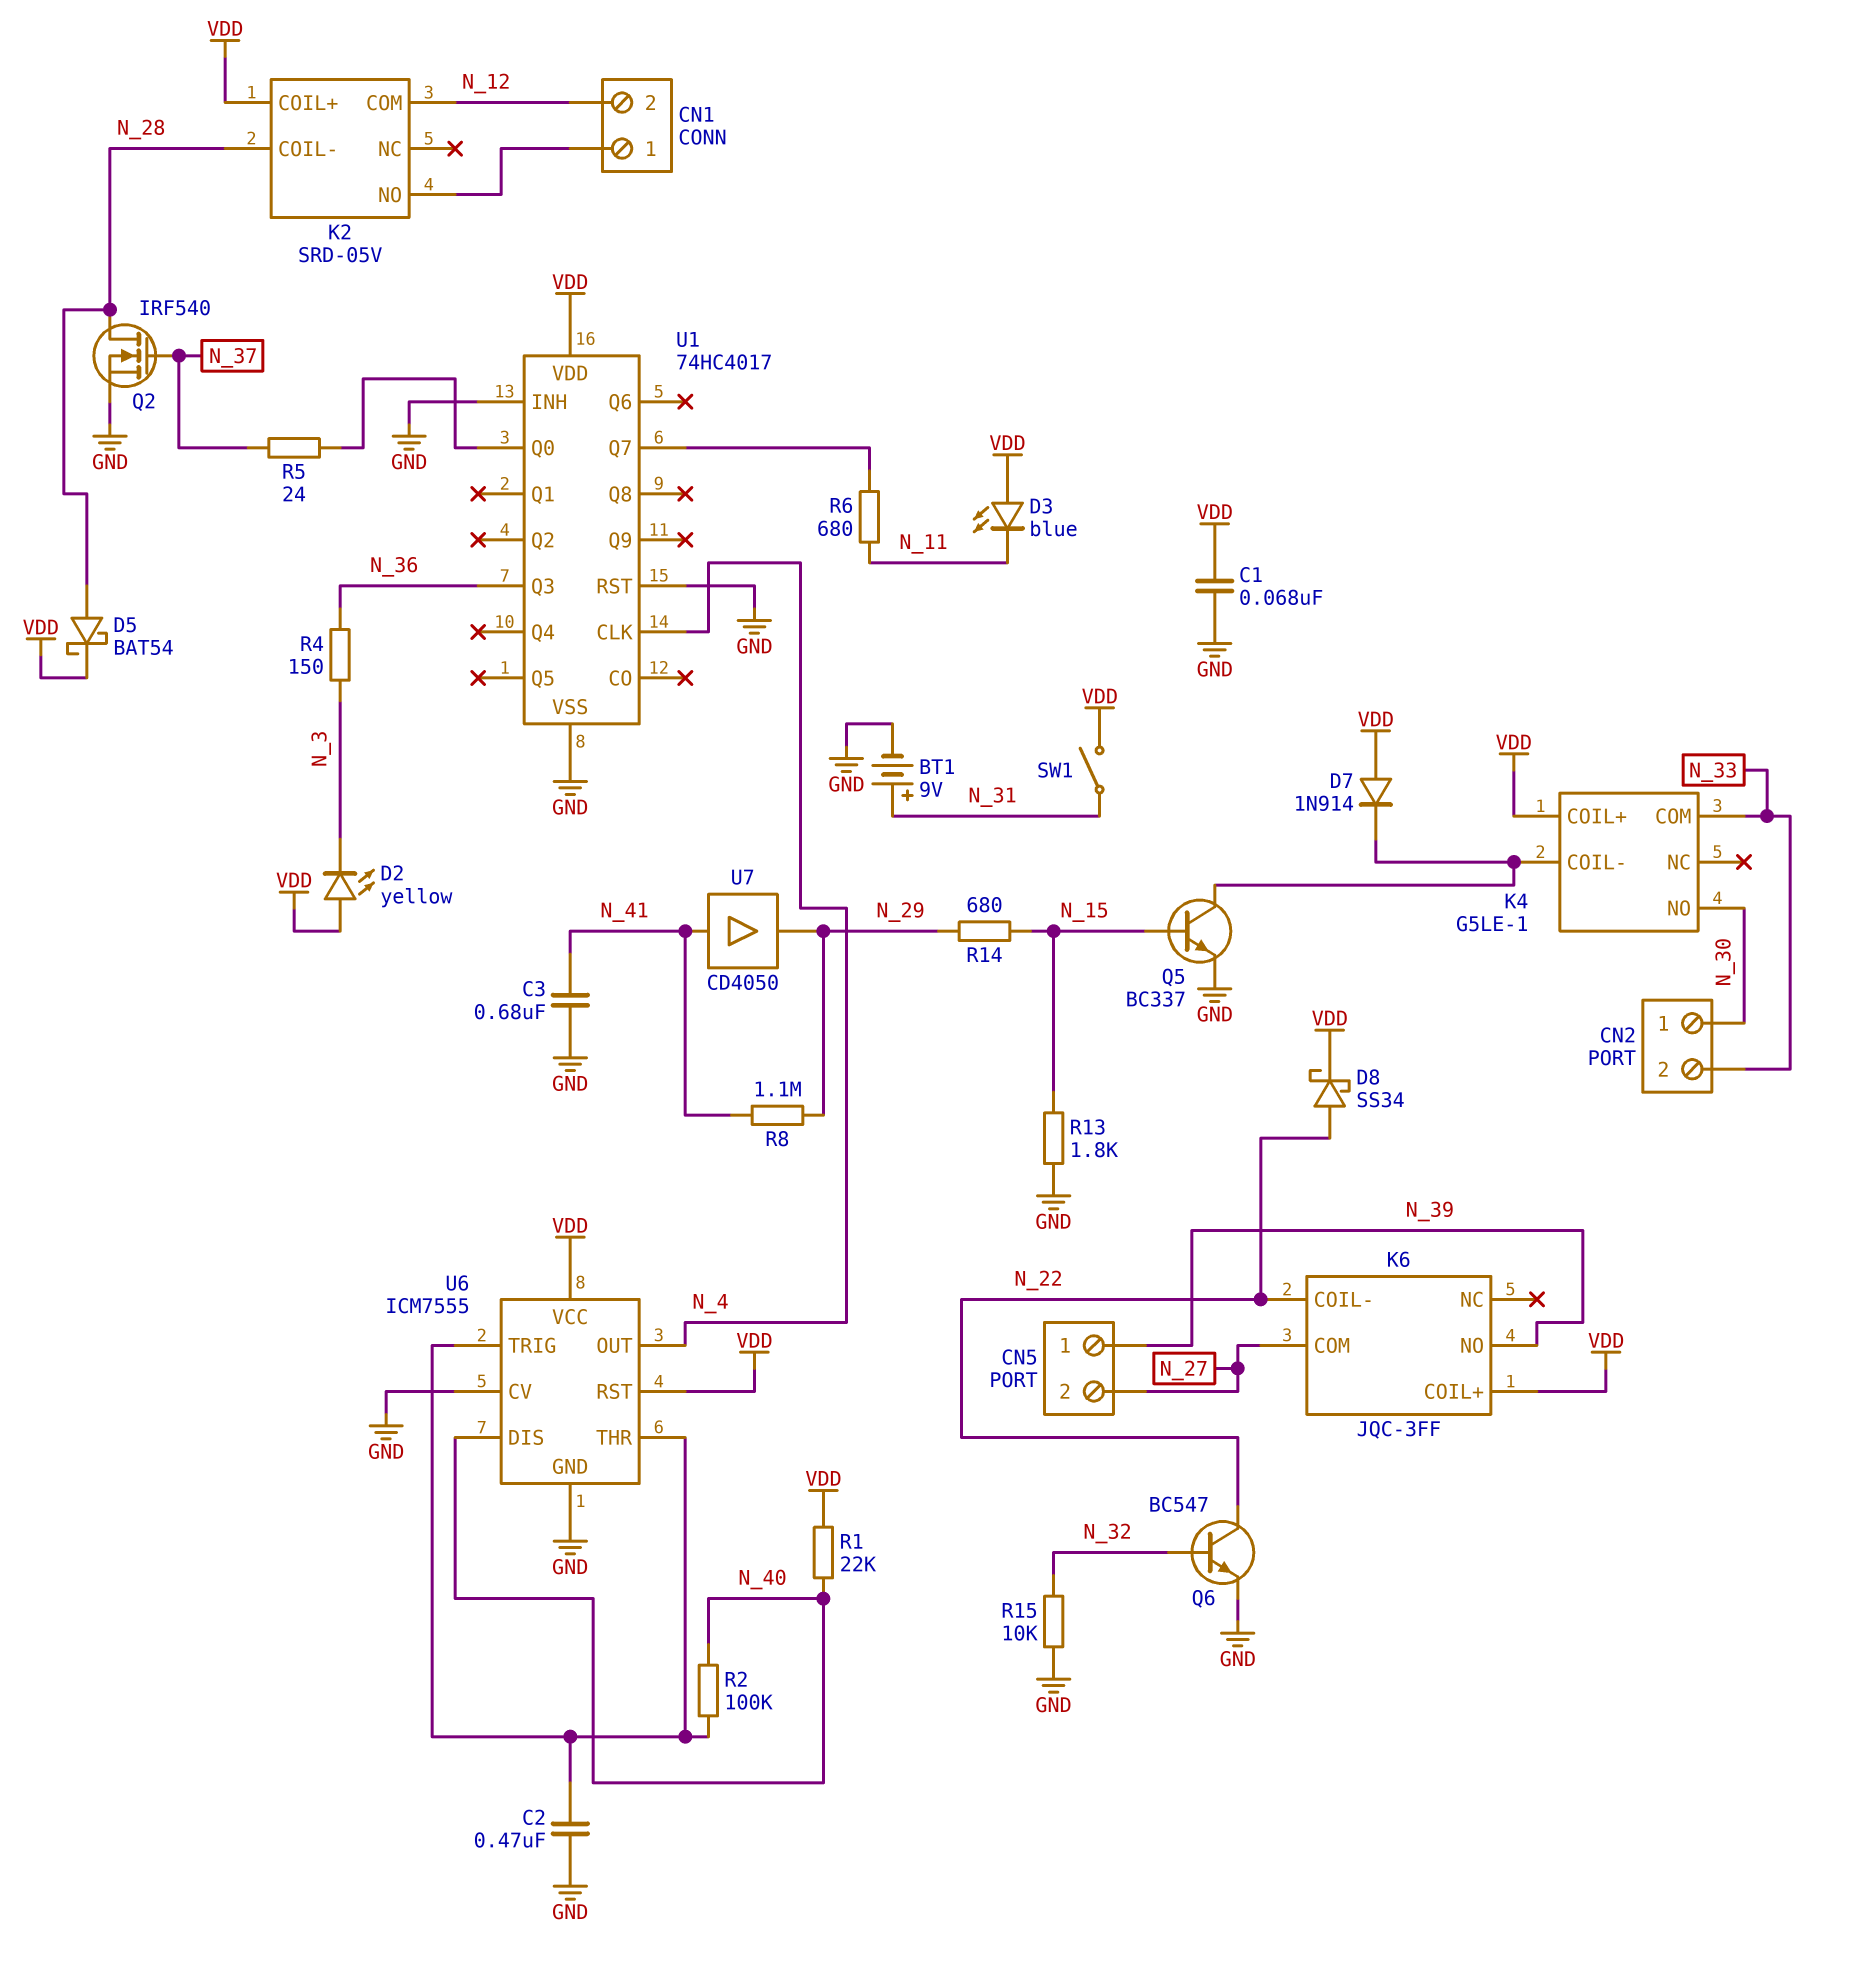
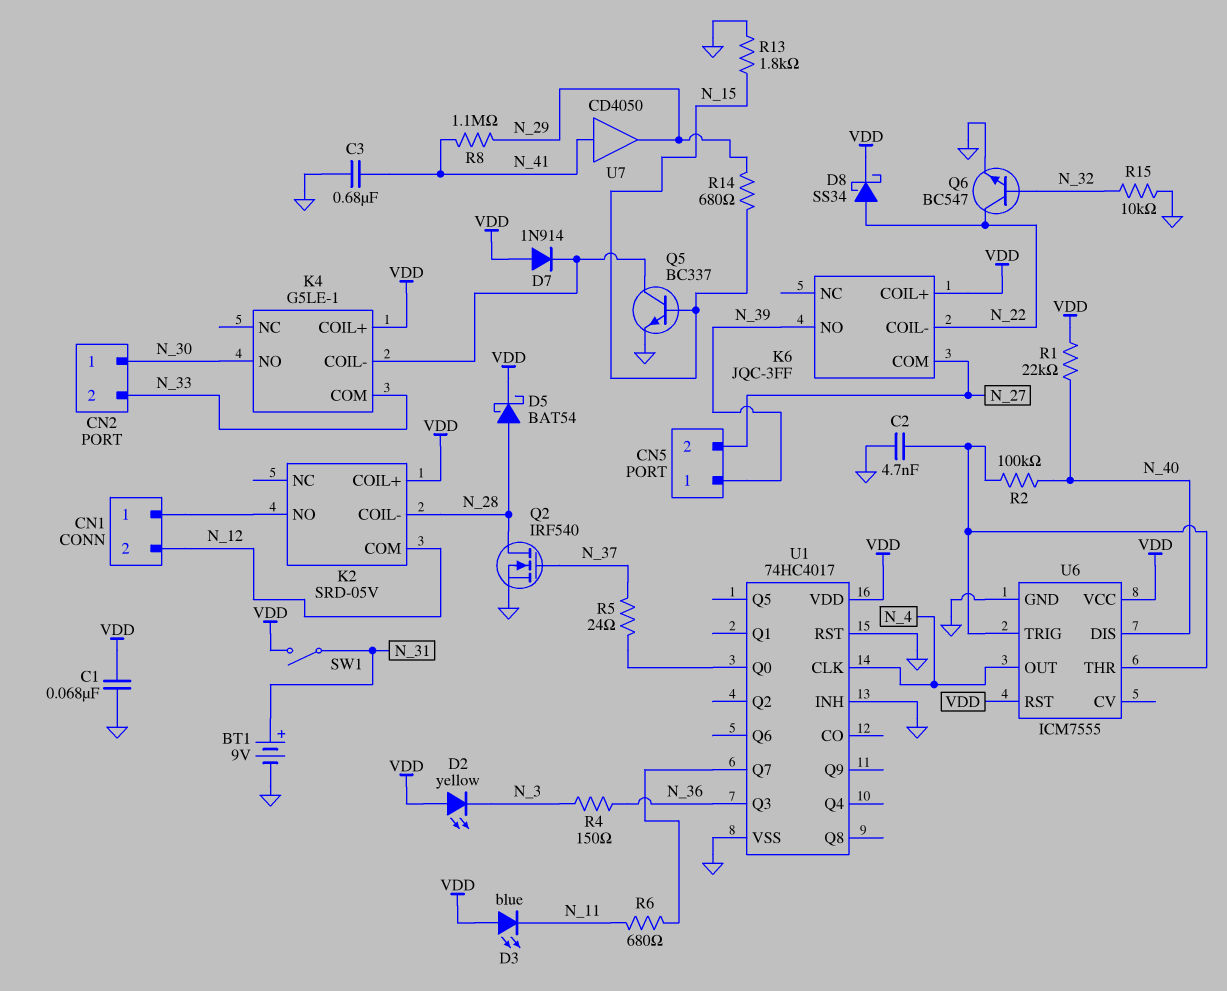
C2: 470nF (GND, U6/THR) -> 4.7nF (GND, U6/THR)
U6 pin CV: GND -> none

